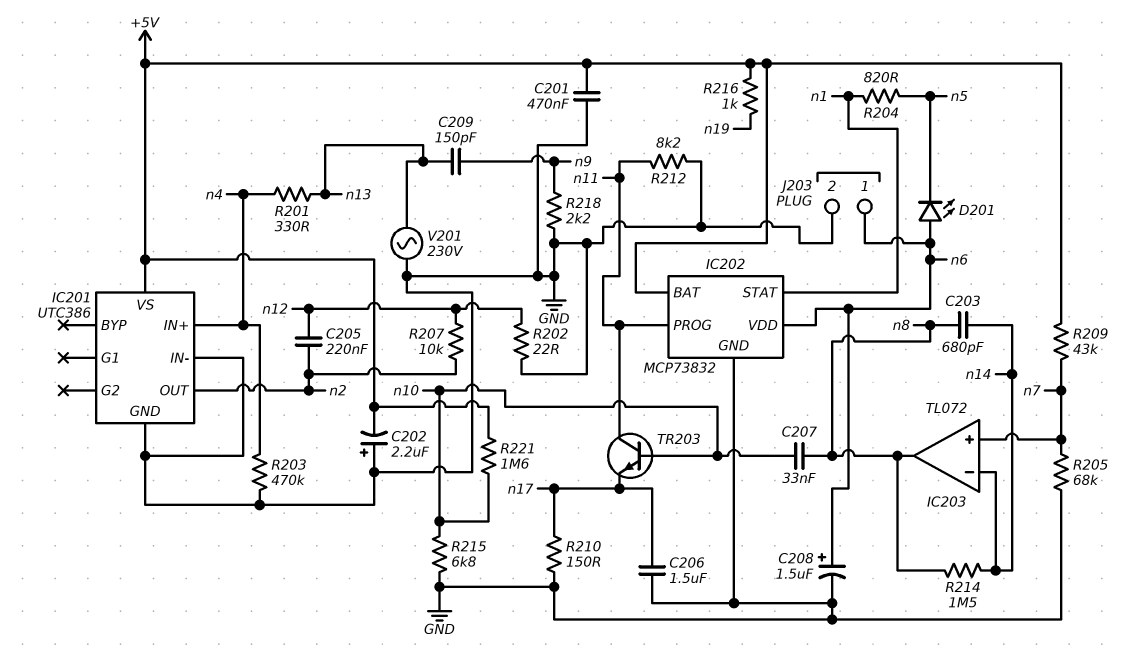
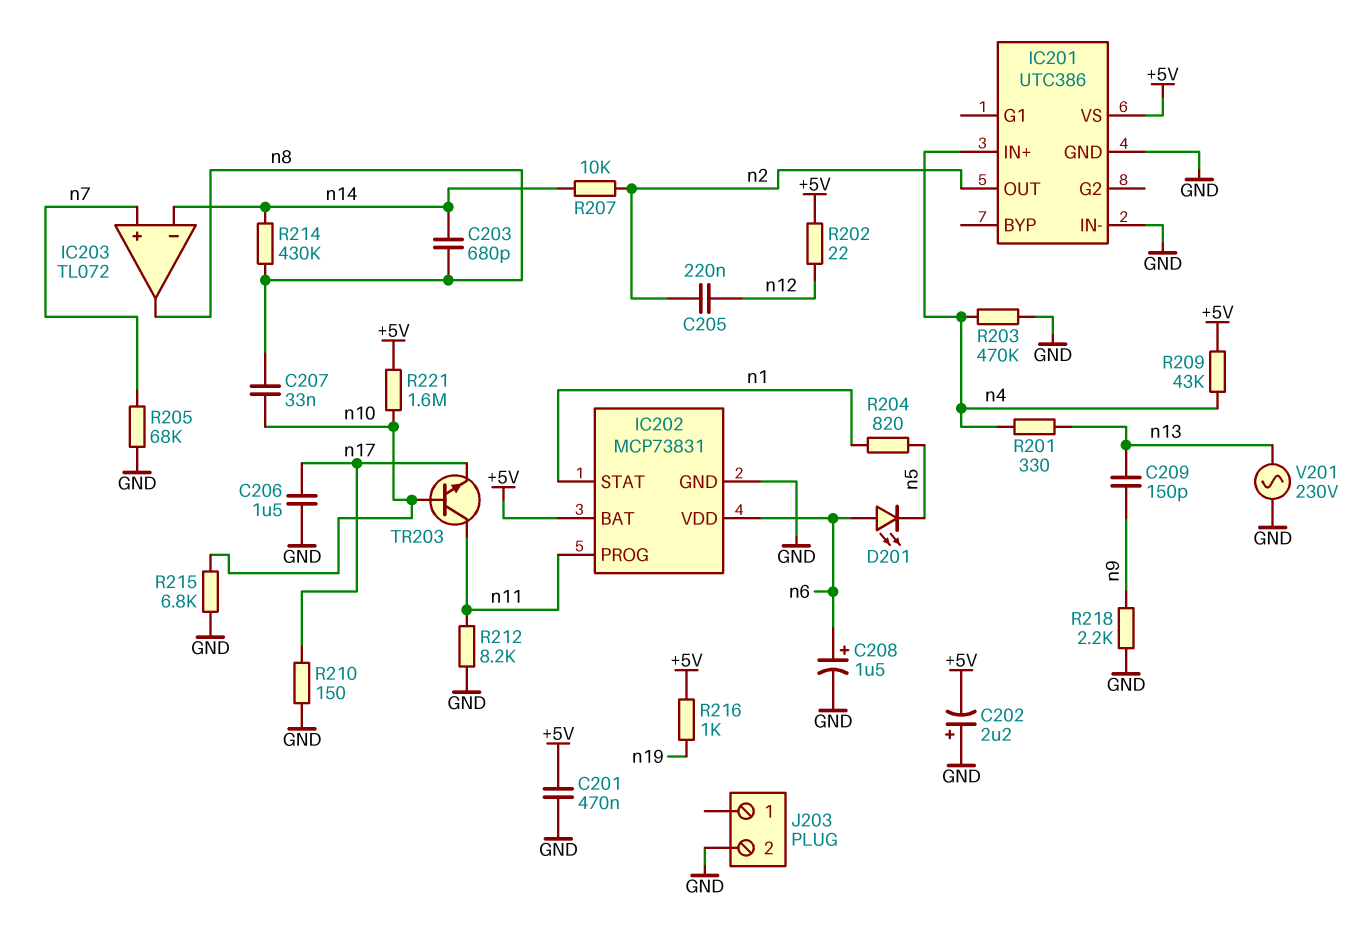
IC202: MCP73832 -> MCP73831
J203 pin 1: n6 -> none
R202: 22 (GND, n12) -> 22 (+5V, n12)
R207: 10k (n2, n12) -> 10k (n2, n14)
R209: 43k (+5V, n7) -> 43k (+5V, n4)
R214: 1.5M (n8, n14) -> 430k (n8, n14)

